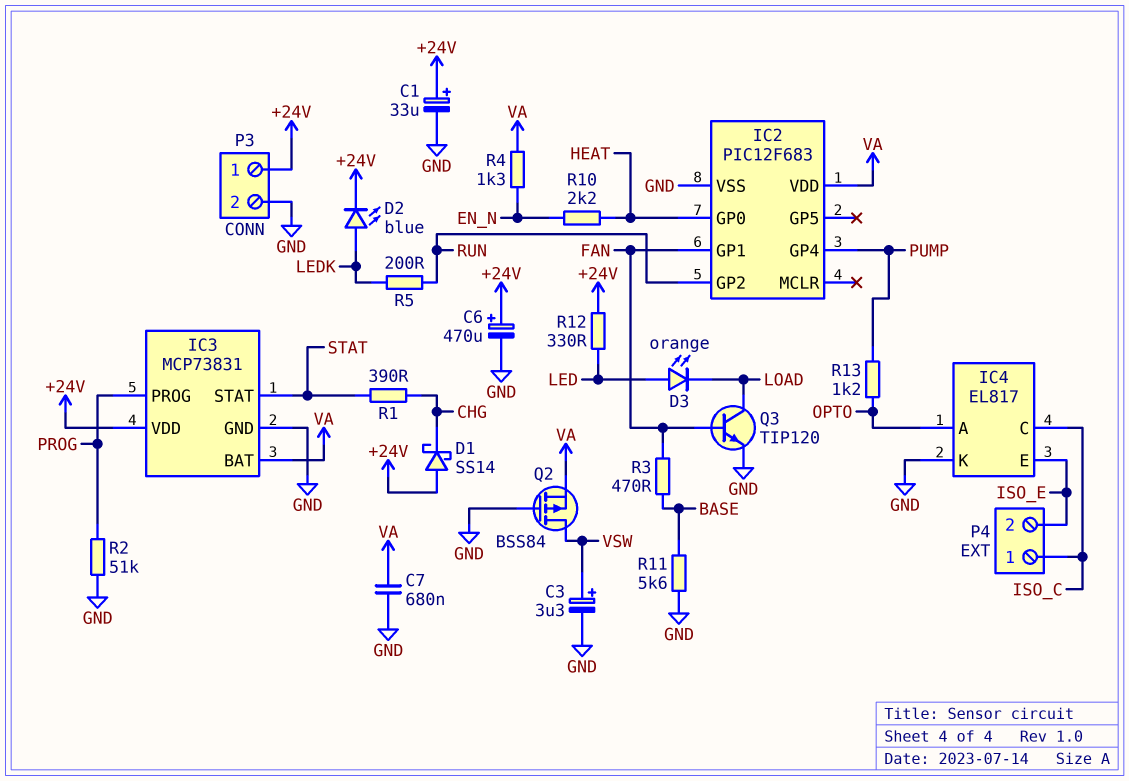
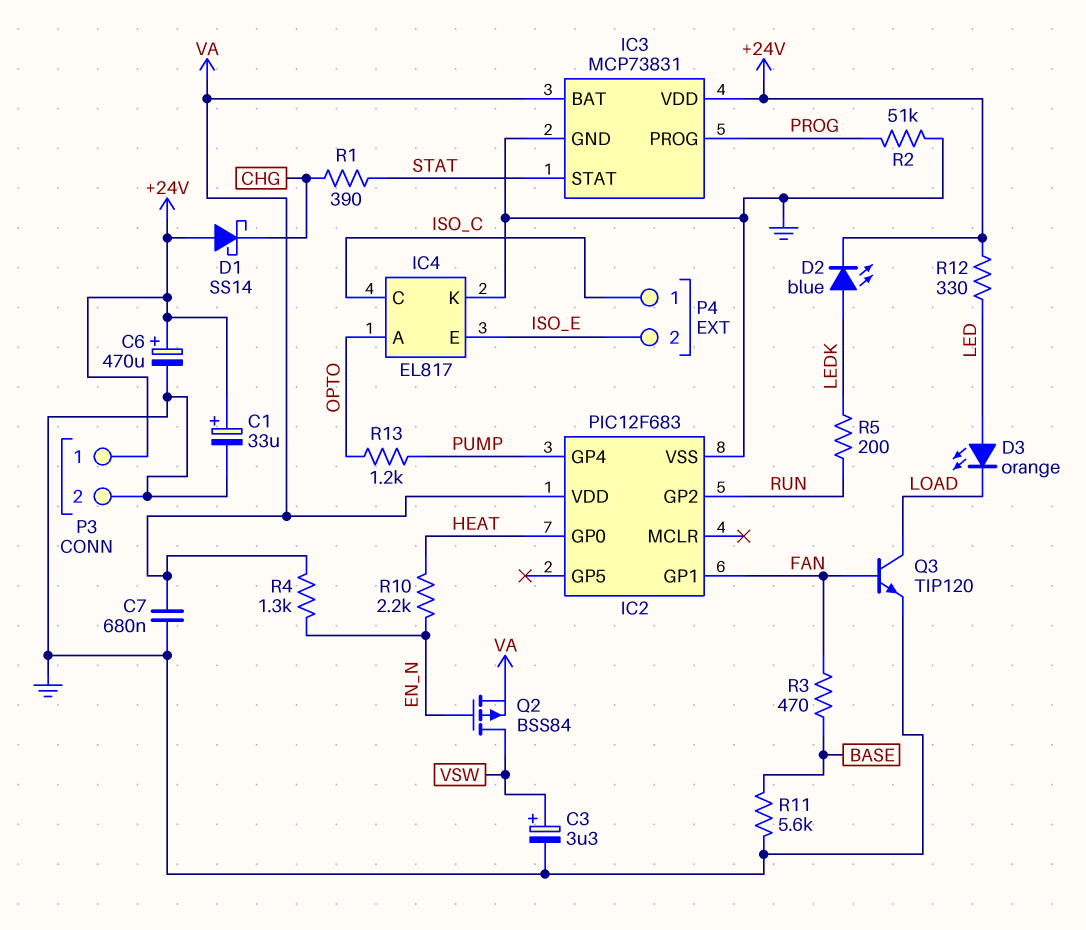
Q2: PMOS BSS84 (G GND, D VSW, S VA) -> PMOS BSS84 (G EN_N, D VSW, S VA)

